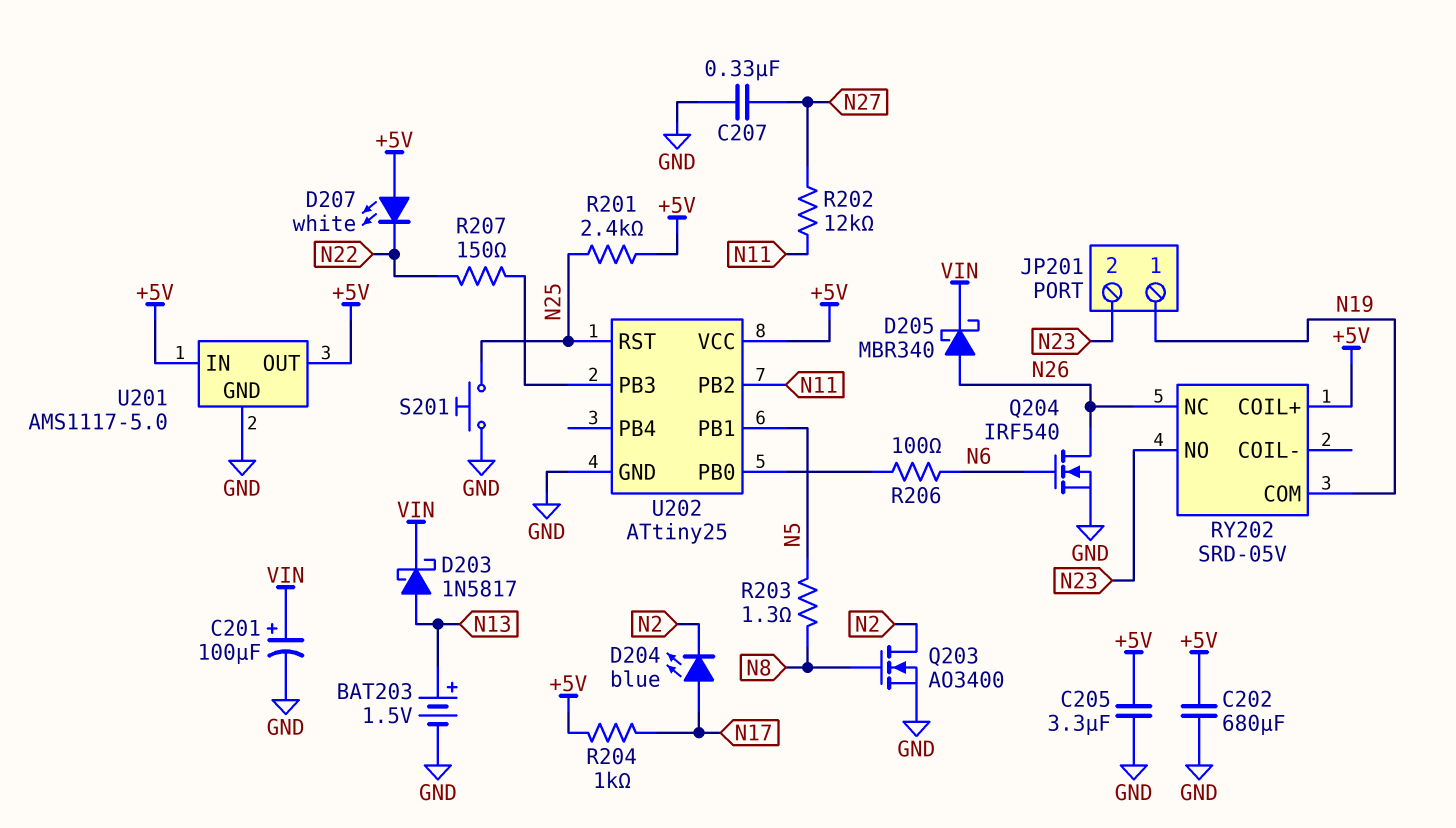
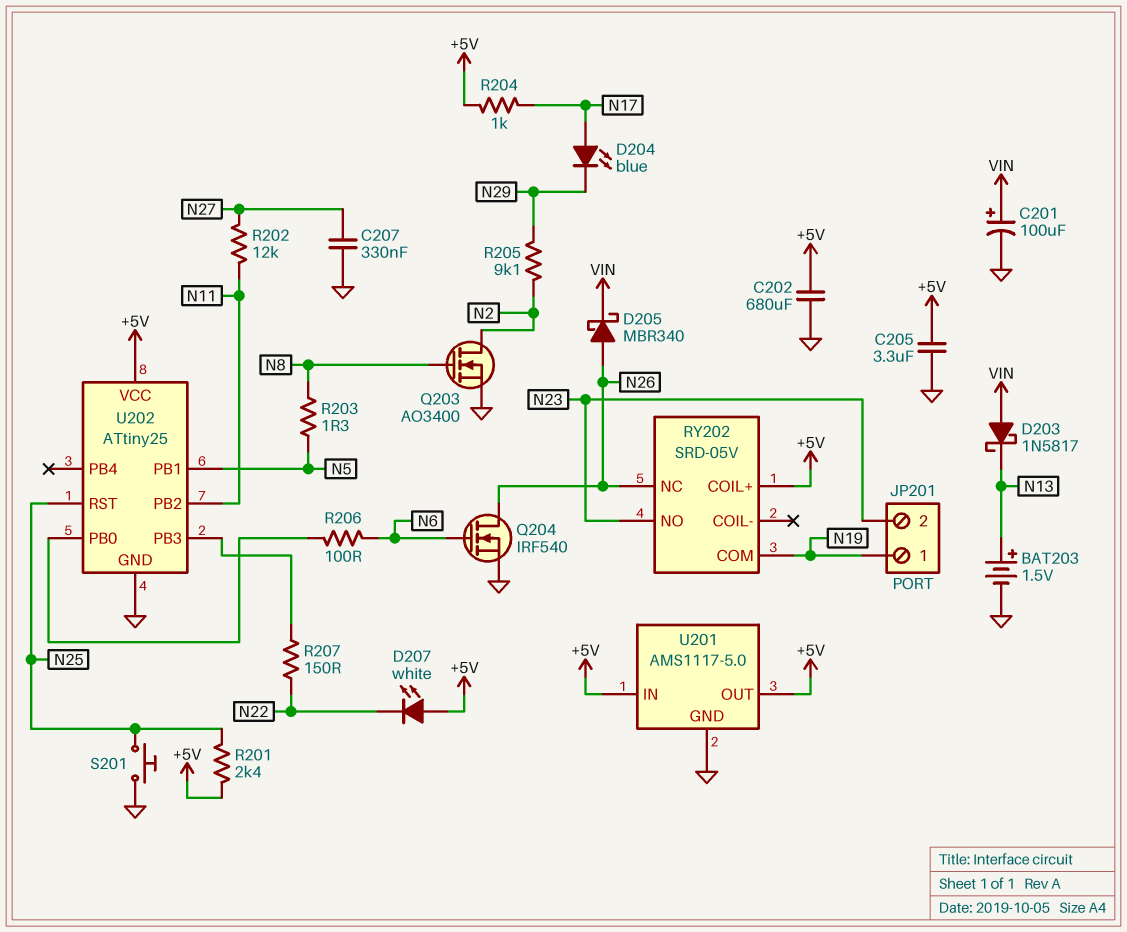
D203: schottky 1N5817 (A N13, K VIN) -> schottky 1N5817 (A VIN, K N13)
D204: LED blue (A N17, K N2) -> LED blue (A N17, K N29)
R205: none -> 9.1k (N2, N29)

